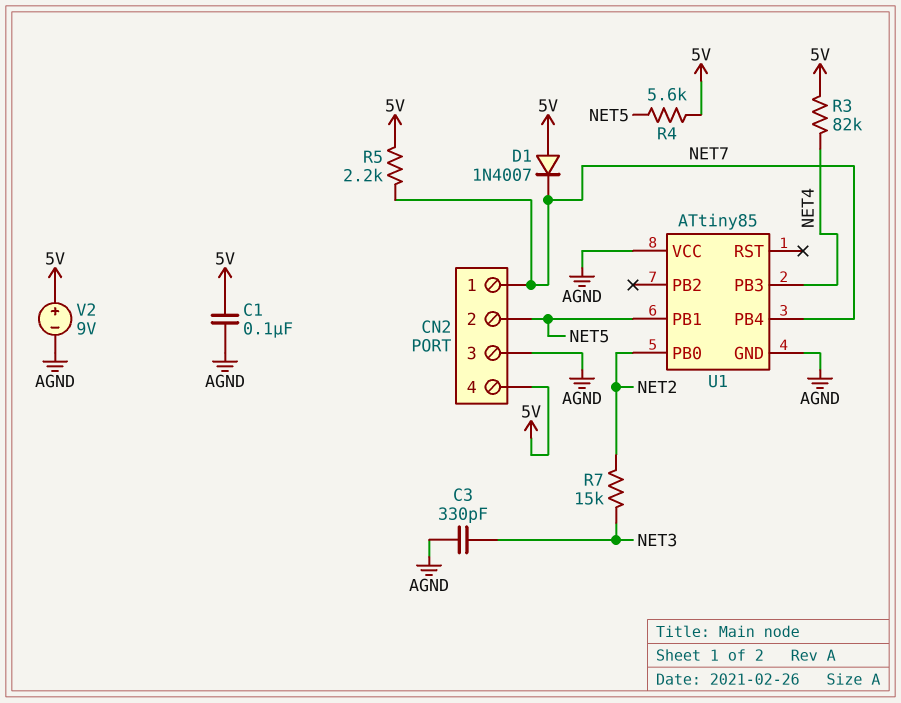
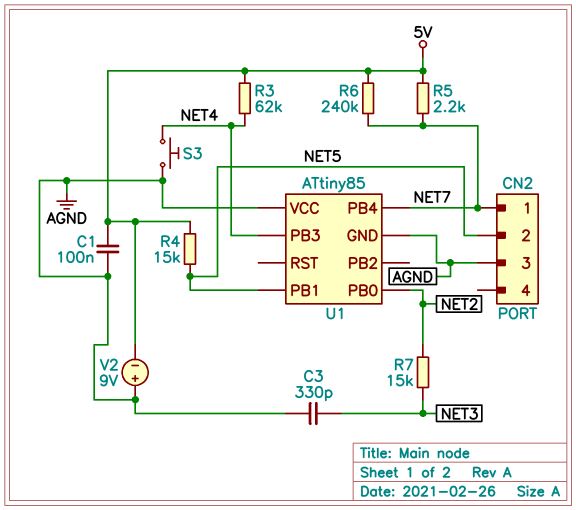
CN2 pin 4: 5V -> none
D1: diode 1N4007 (A 5V, K NET7) -> none
R3: 82k (5V, NET4) -> 62k (5V, NET4)
R4: 5.6k (5V, NET5) -> 15k (5V, NET5)
R6: none -> 240k (5V, NET7)
S3: none -> button (AGND, NET4)
V2: 9V (plus 5V, minus AGND) -> 9V (plus AGND, minus 5V)

